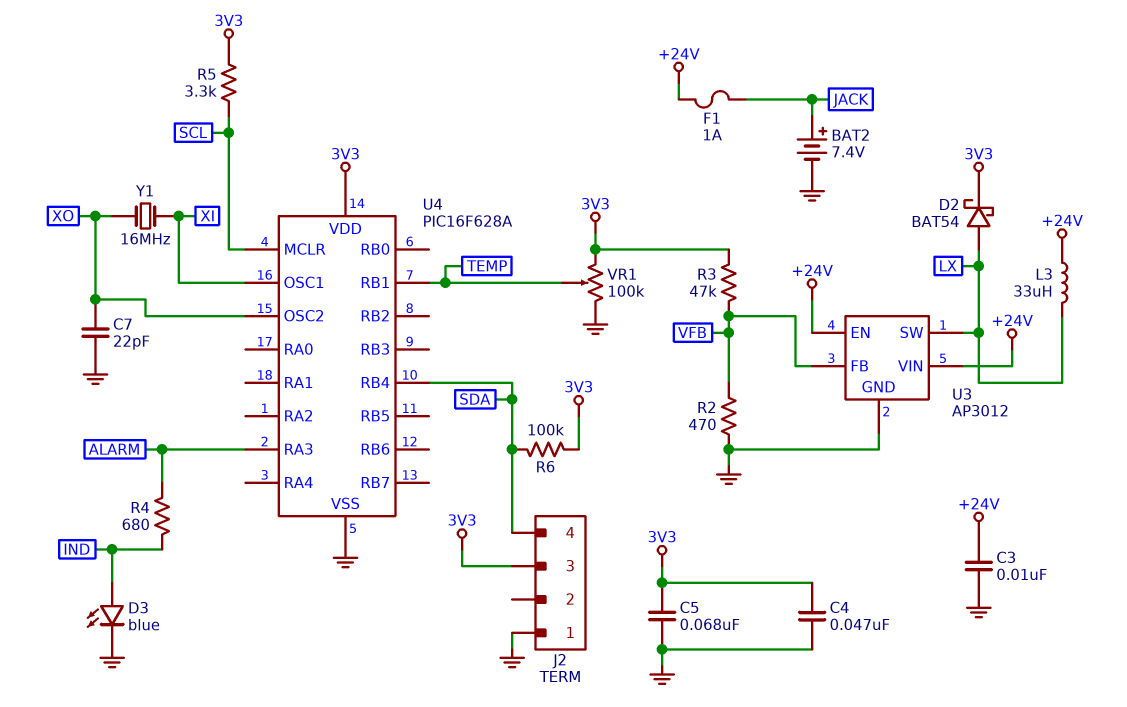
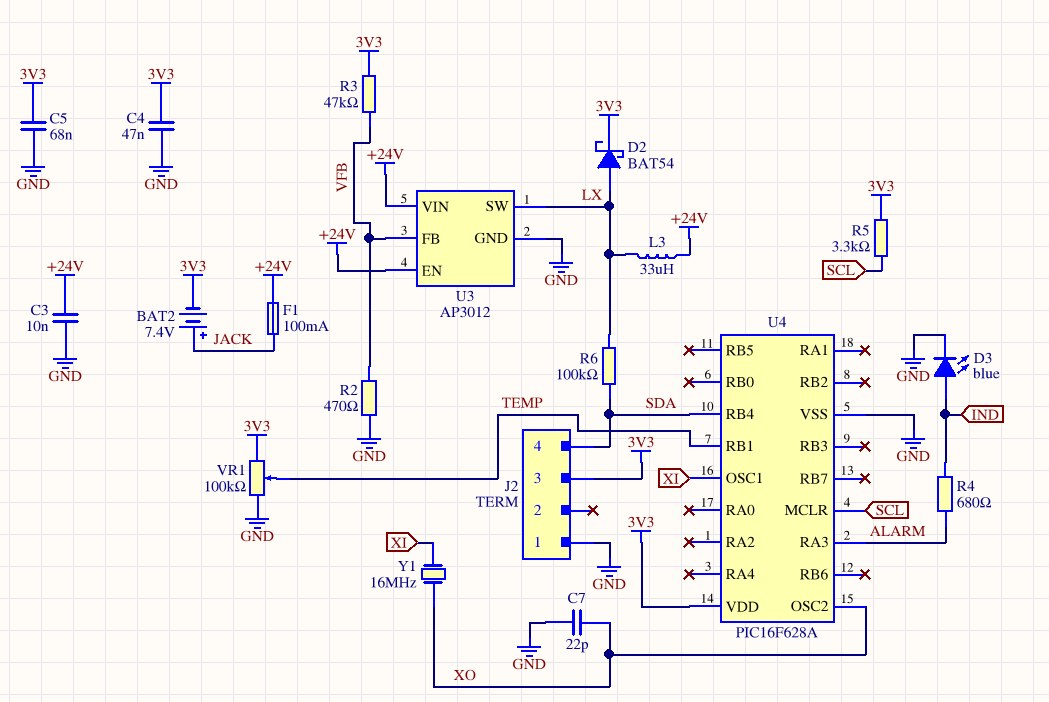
BAT2: 7.4V (plus JACK, minus GND) -> 7.4V (plus JACK, minus 3V3)
F1: 1A (+24V, JACK) -> 100mA (+24V, JACK)
R6: 100k (3V3, SDA) -> 100k (LX, SDA)

